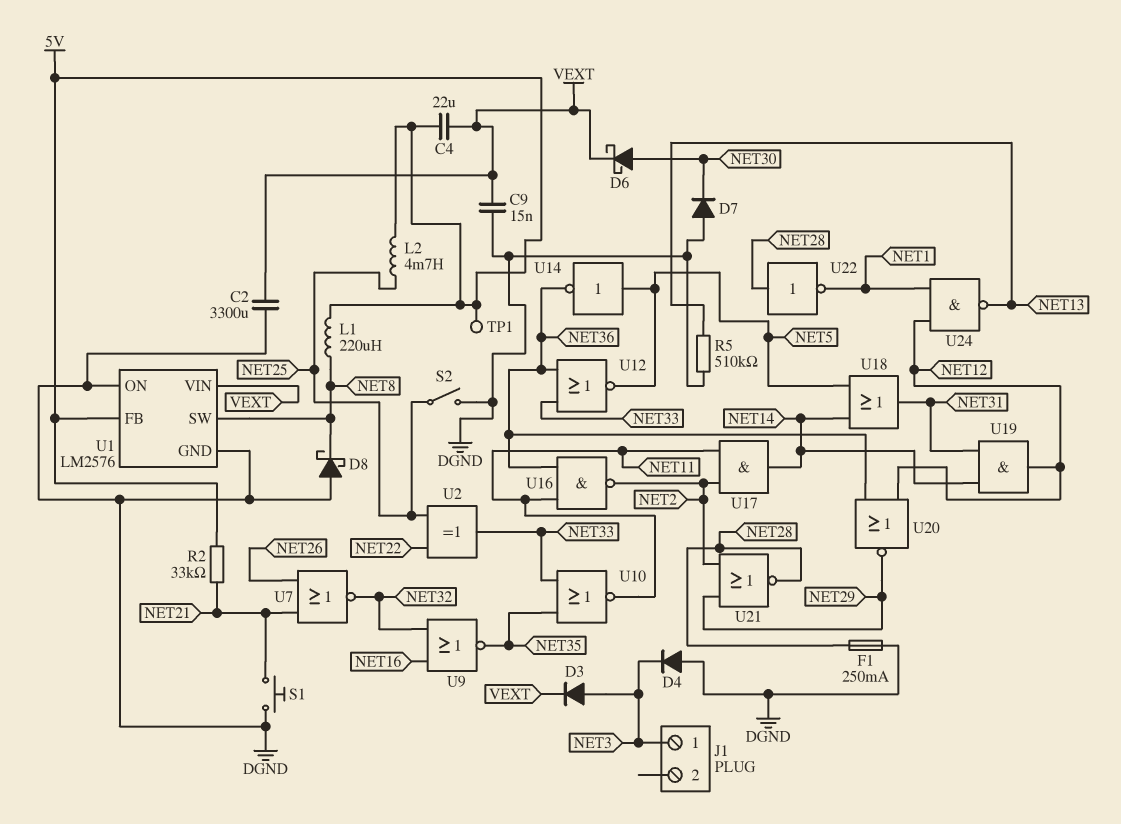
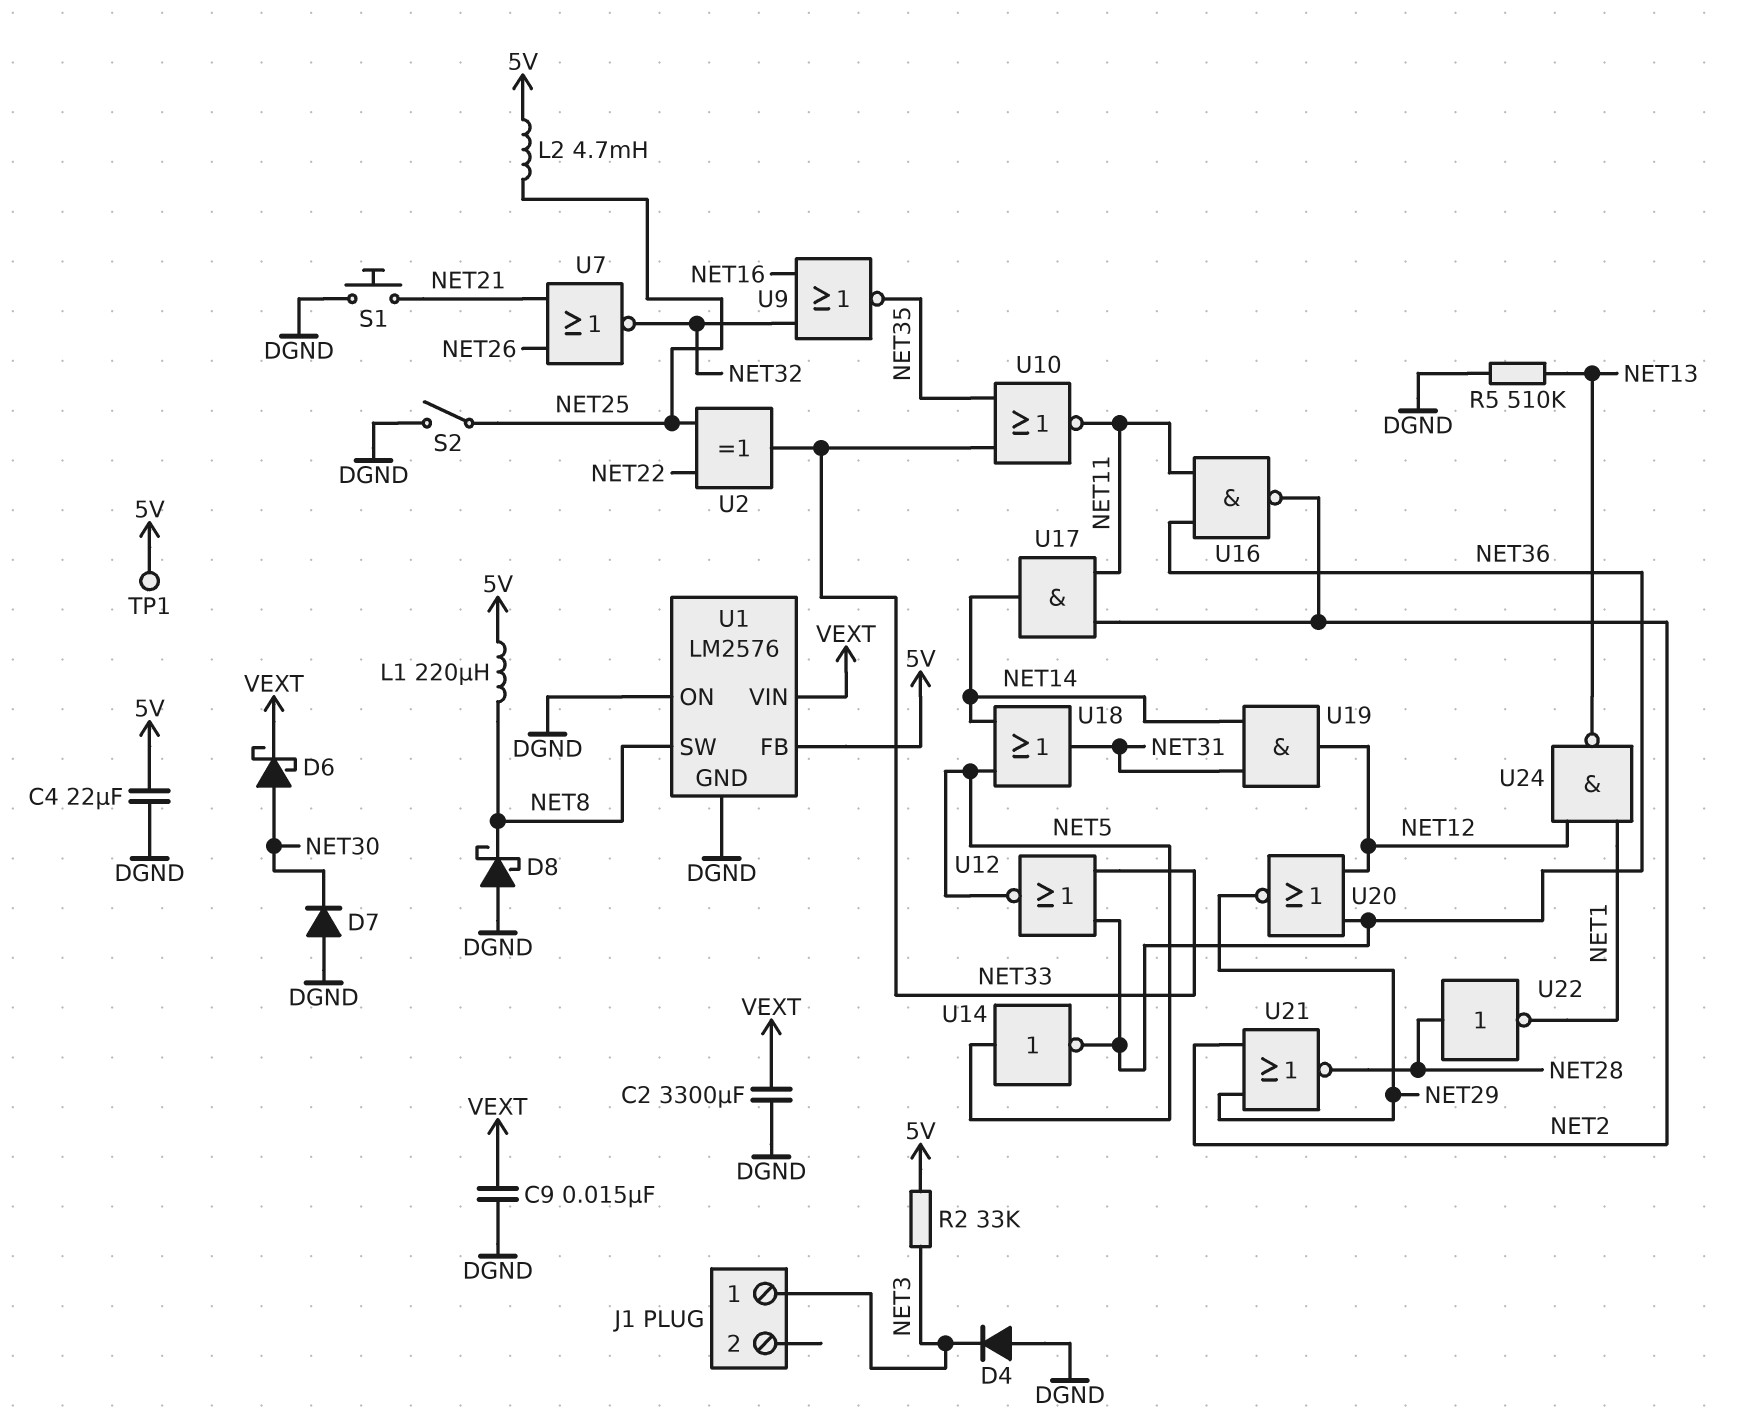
C4: 22uF (5V, VEXT) -> 22uF (5V, DGND)
D3: diode (A NET3, K VEXT) -> none
F1: 250mA (DGND, NET28) -> none
R2: 33k (5V, NET21) -> 33k (5V, NET3)

